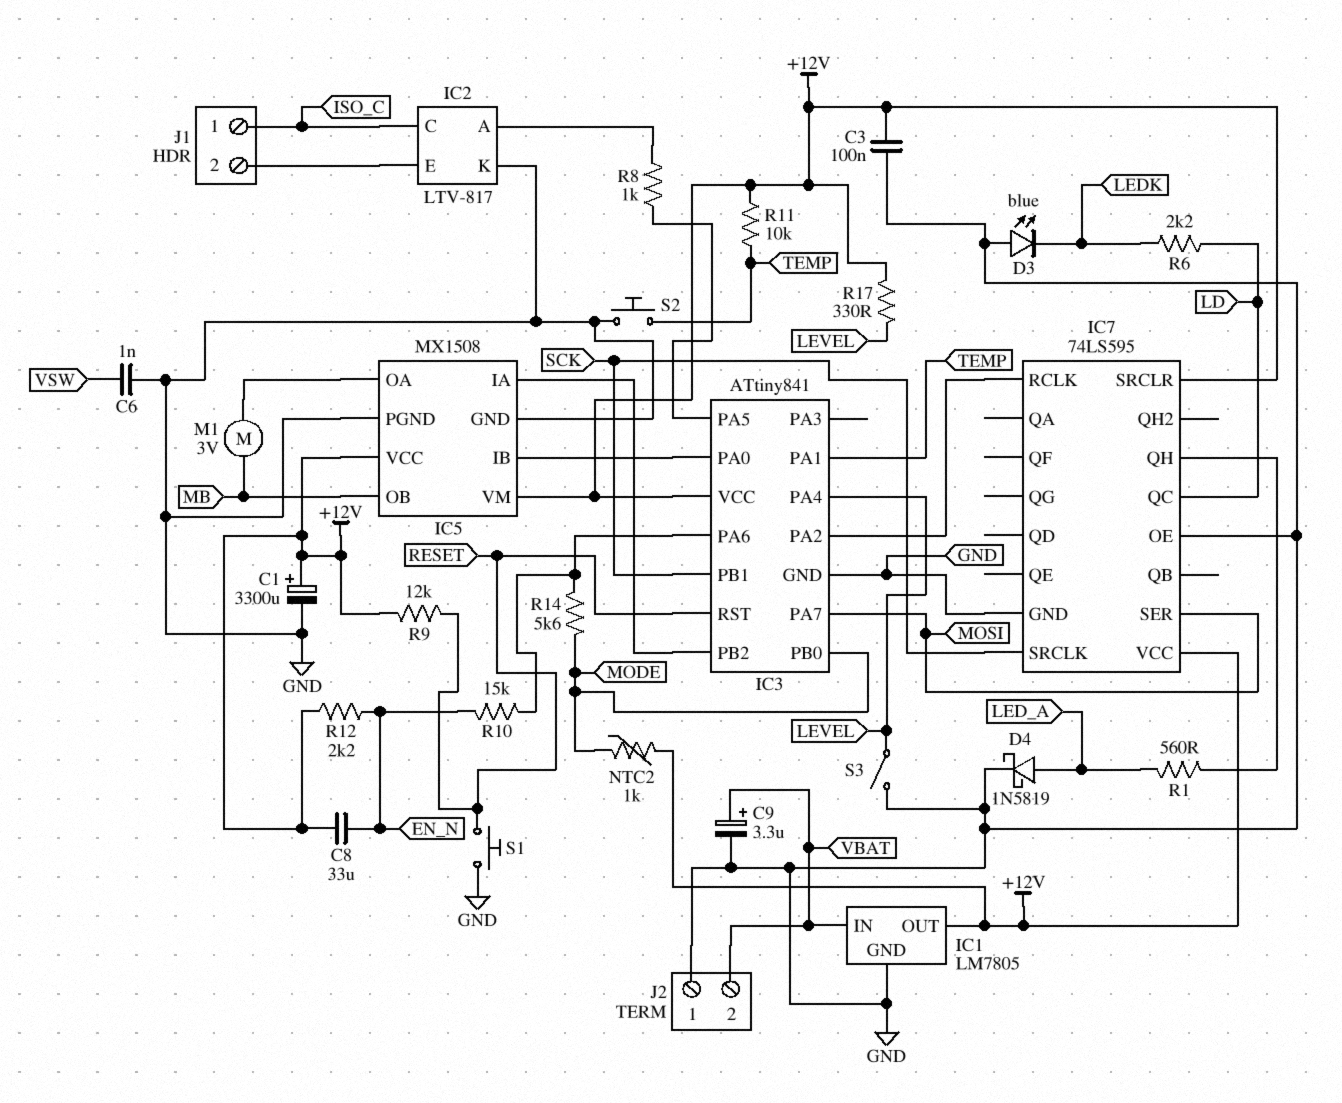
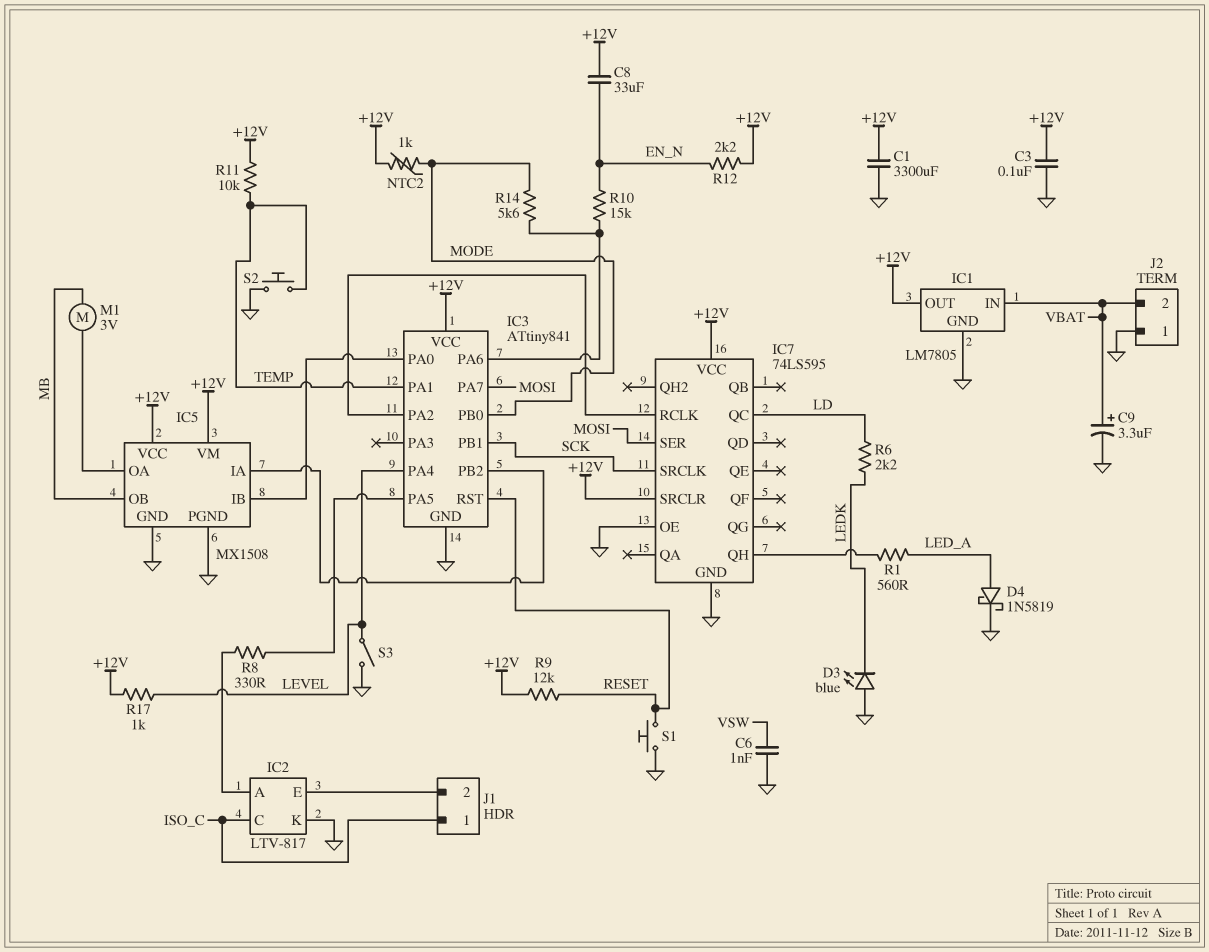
C1: 3300uF (plus +12V, minus GND) -> 3300uF (+12V, GND)
R8: 1k (IC2/A, IC3/PA5) -> 330 (IC2/A, IC3/PA5)
R17: 330 (+12V, LEVEL) -> 1k (+12V, LEVEL)

